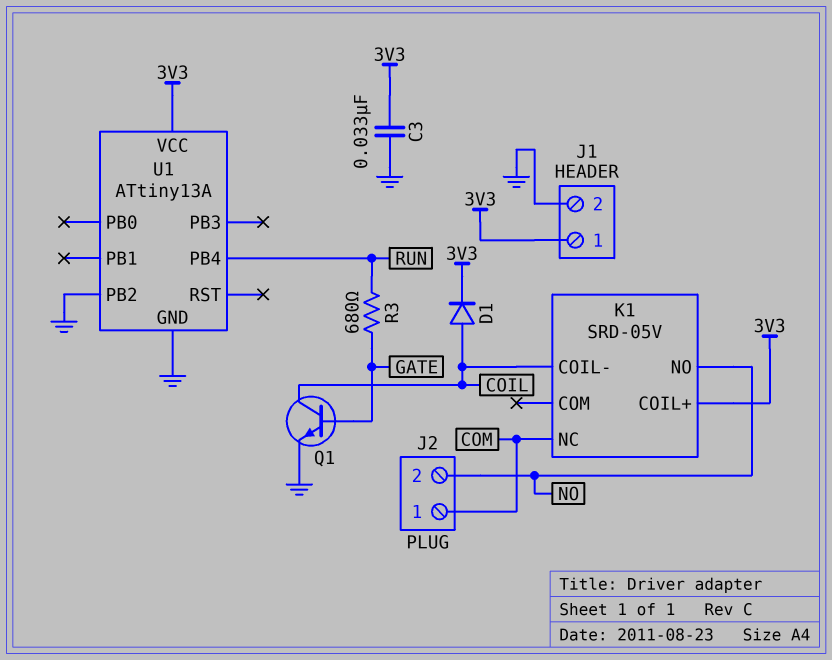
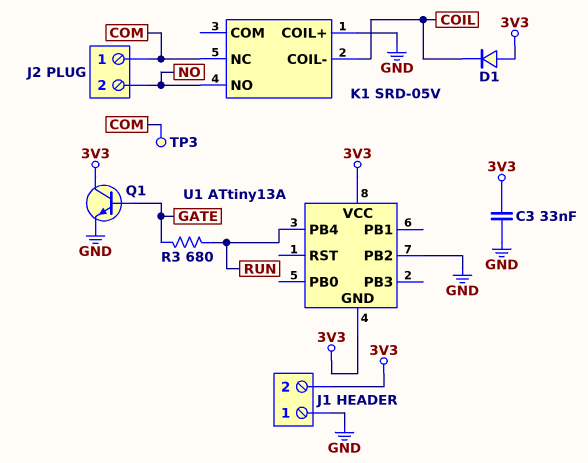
D1: diode (A COIL, K 3V3) -> diode (A 3V3, K COIL)
J1 pin 1: 3V3 -> GND
J1 pin 2: GND -> 3V3
K1 pin COIL+: 3V3 -> GND
Q1: NPN (B GATE, C COIL, E GND) -> NPN (B GATE, C 3V3, E GND)
TP3: none -> test point (COM)
U1 pin GND: GND -> 3V3

